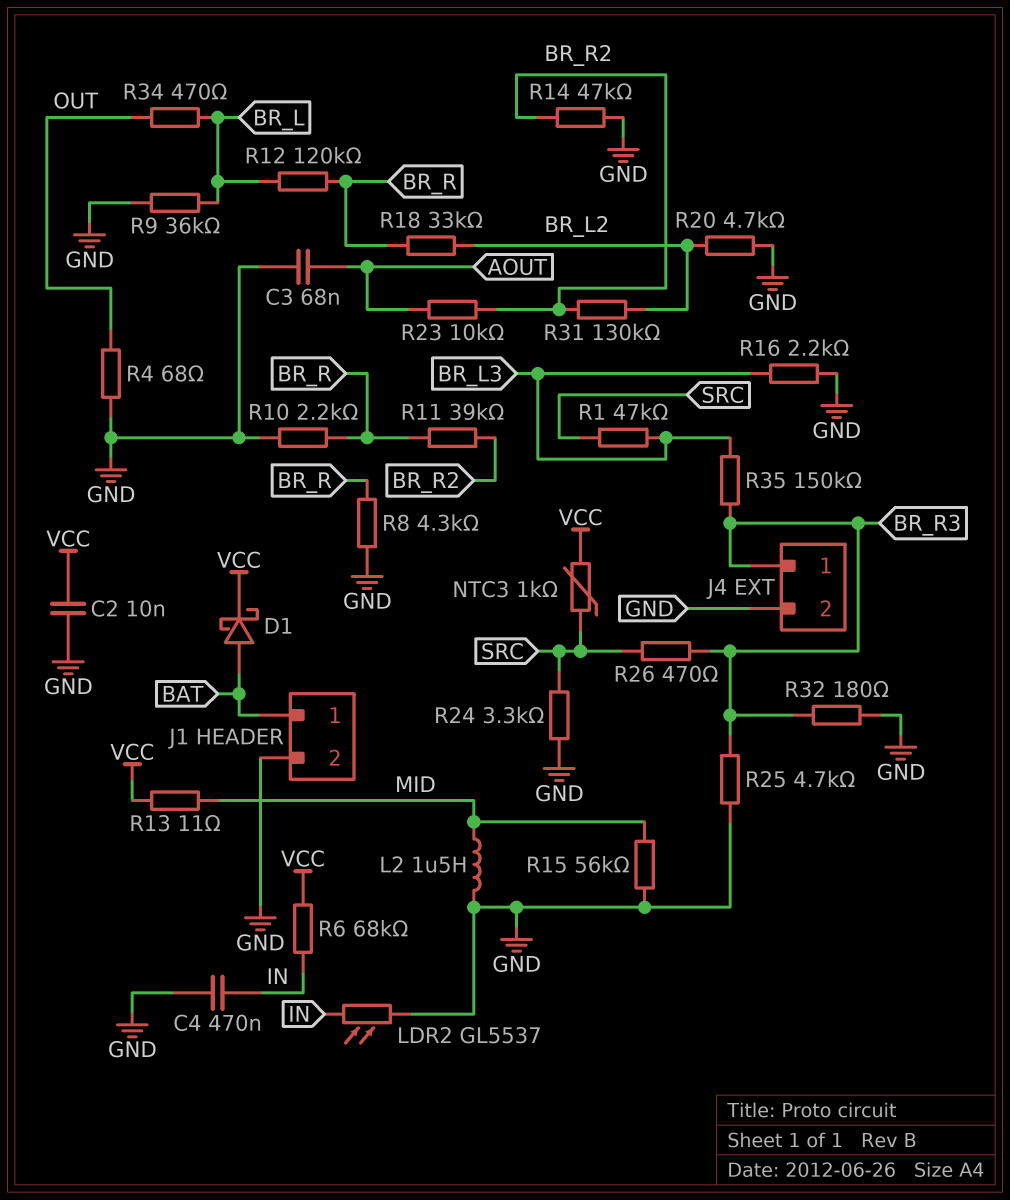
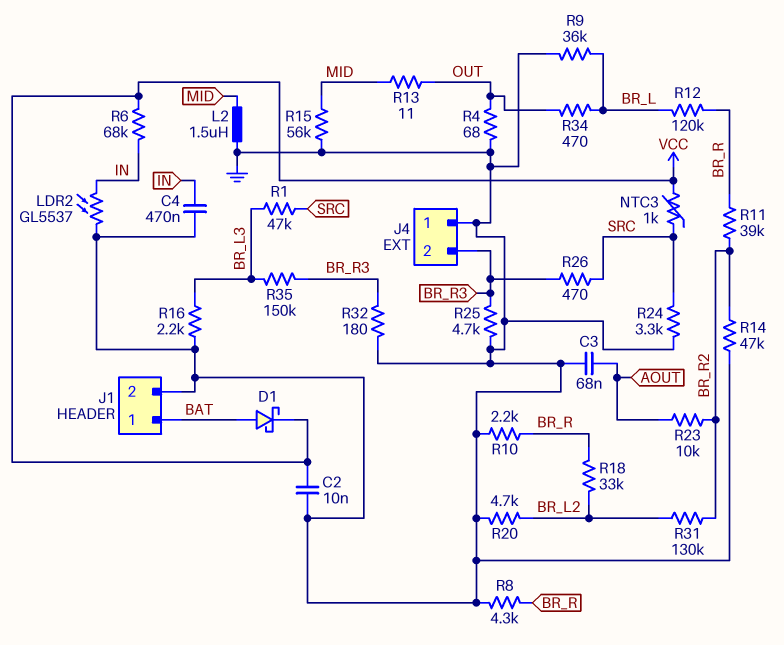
J4 pin 1: BR_R3 -> GND
J4 pin 2: GND -> BR_R3
R13: 11 (MID, VCC) -> 11 (MID, OUT)

